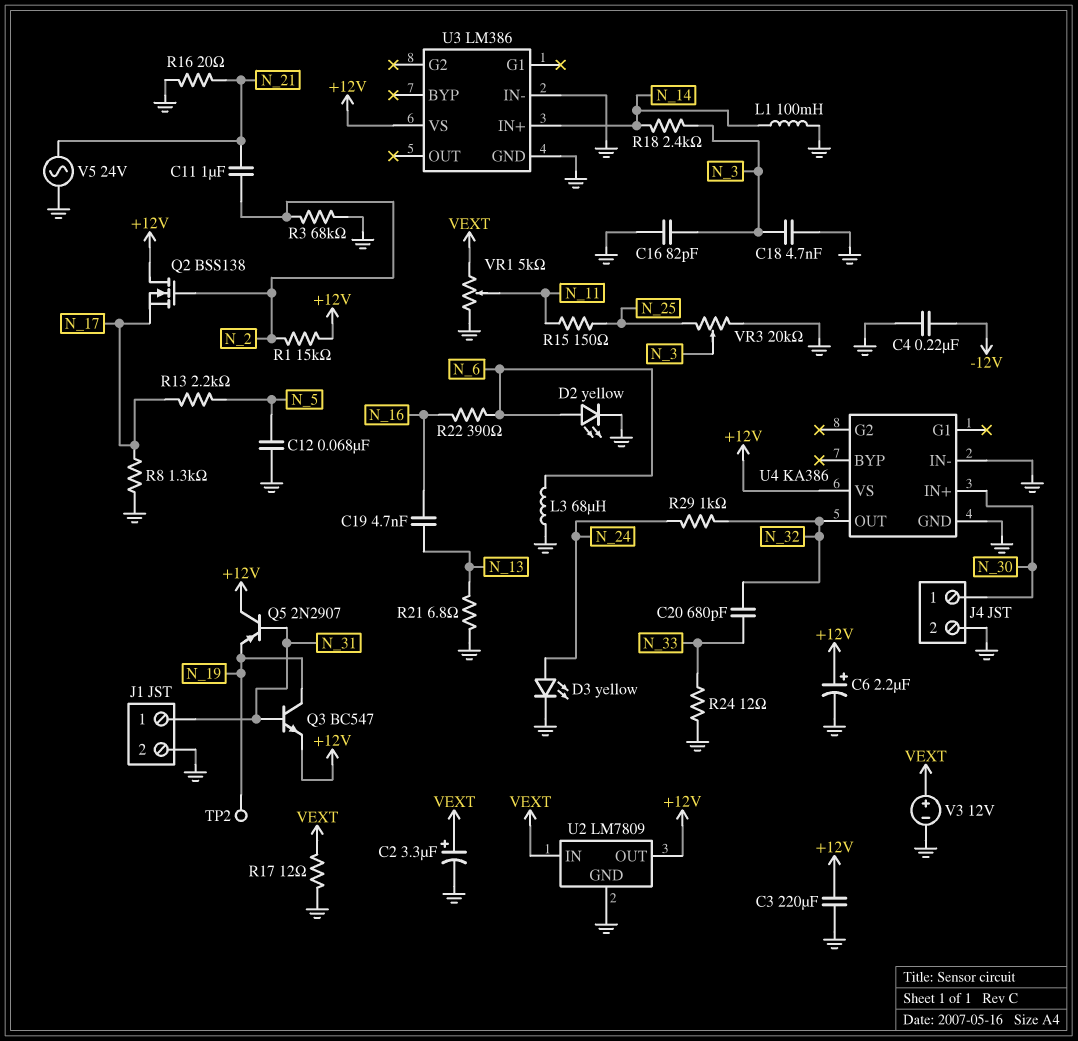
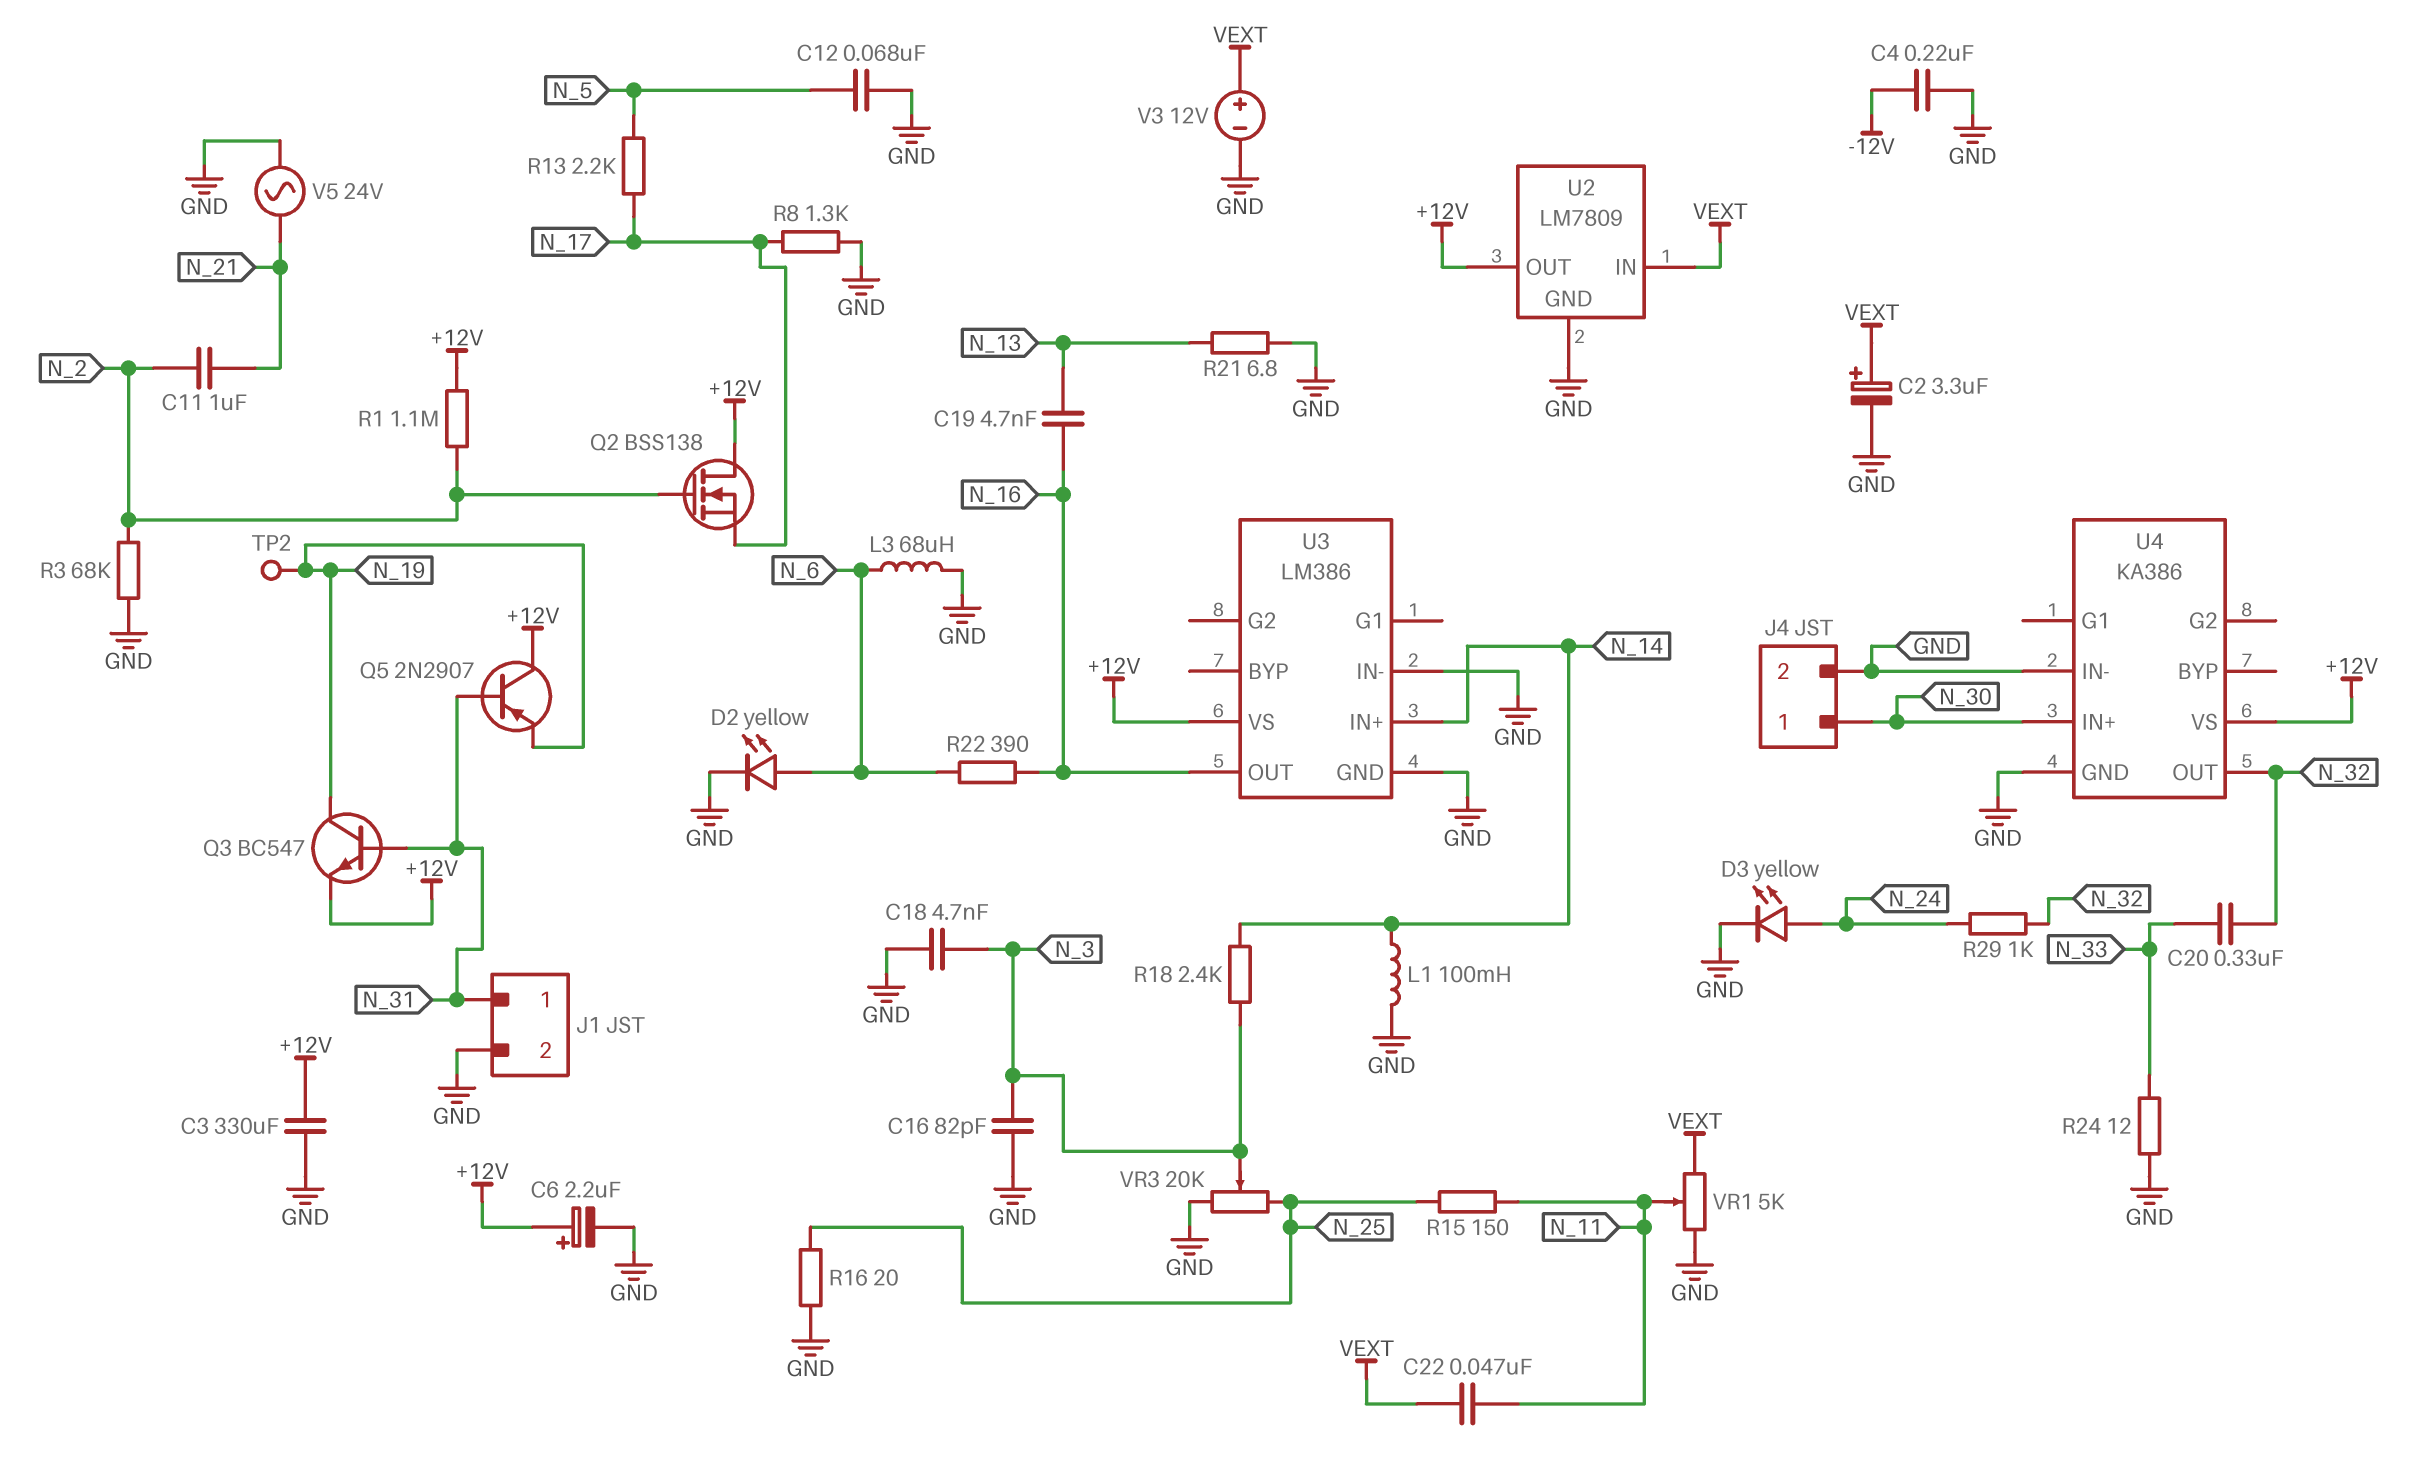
C3: 220uF (+12V, GND) -> 330uF (+12V, GND)
C20: 680pF (N_32, N_33) -> 330nF (N_32, N_33)
C22: none -> 47nF (N_11, VEXT)
R1: 15k (+12V, N_2) -> 1.1M (+12V, N_2)
R16: 20 (GND, N_21) -> 20 (GND, N_25)
R17: 12 (GND, VEXT) -> none
U3 pin OUT: none -> N_16

